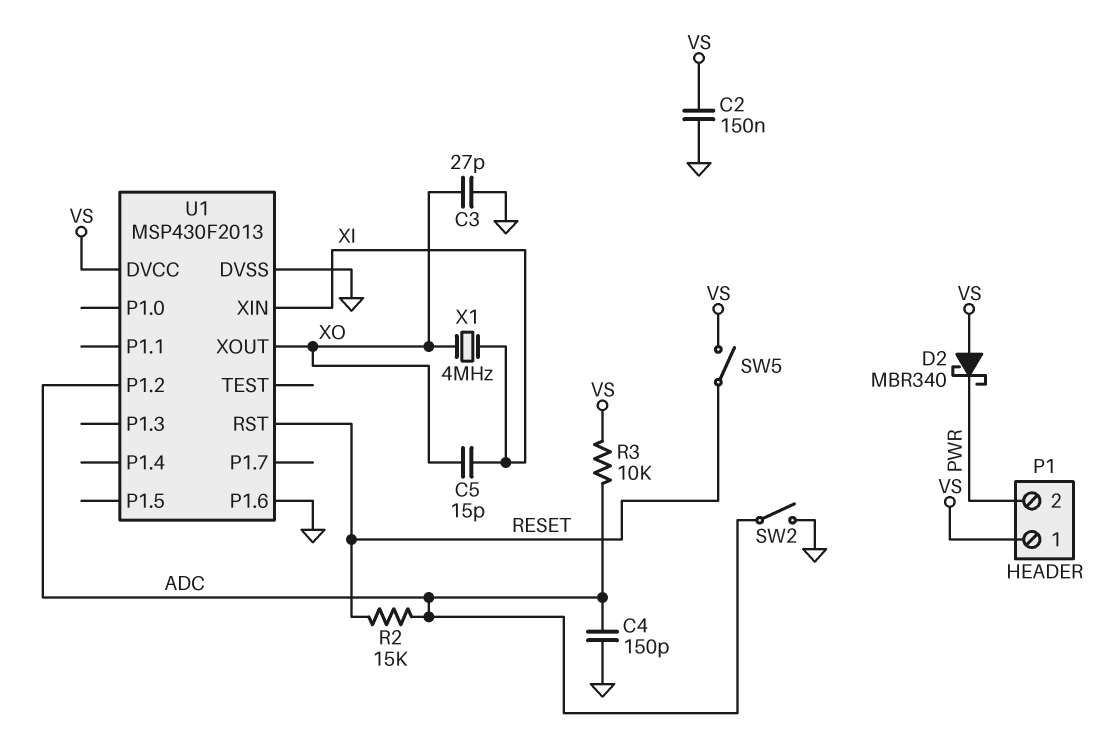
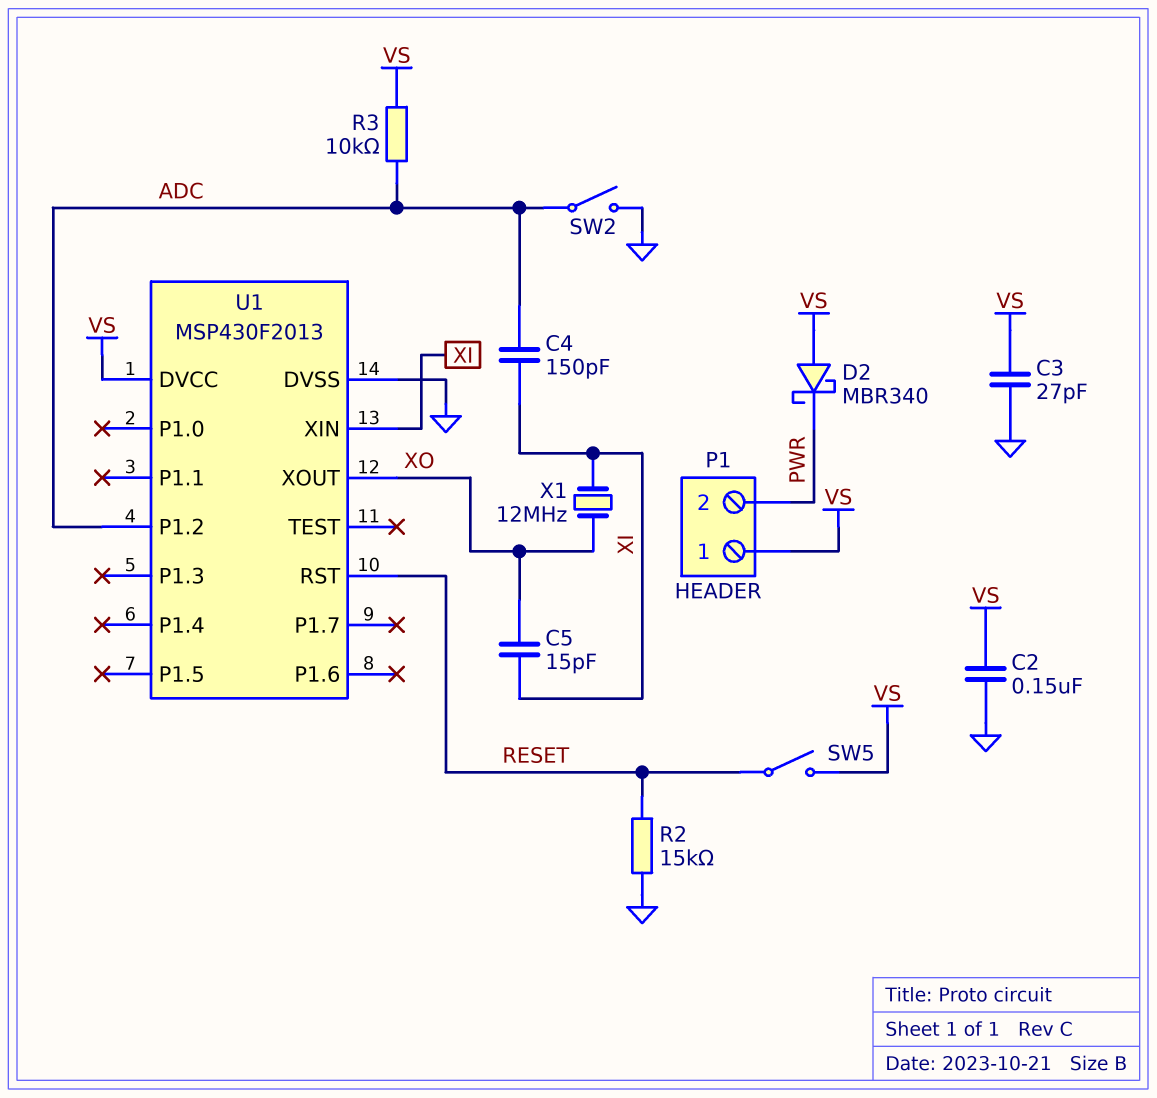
C3: 27pF (GND, XO) -> 27pF (GND, VS)
C4: 150pF (ADC, GND) -> 150pF (ADC, XI)
R2: 15k (ADC, RESET) -> 15k (GND, RESET)
U1 pin P1.6: GND -> none
X1: 4MHz (XI, XO) -> 12MHz (XI, XO)

